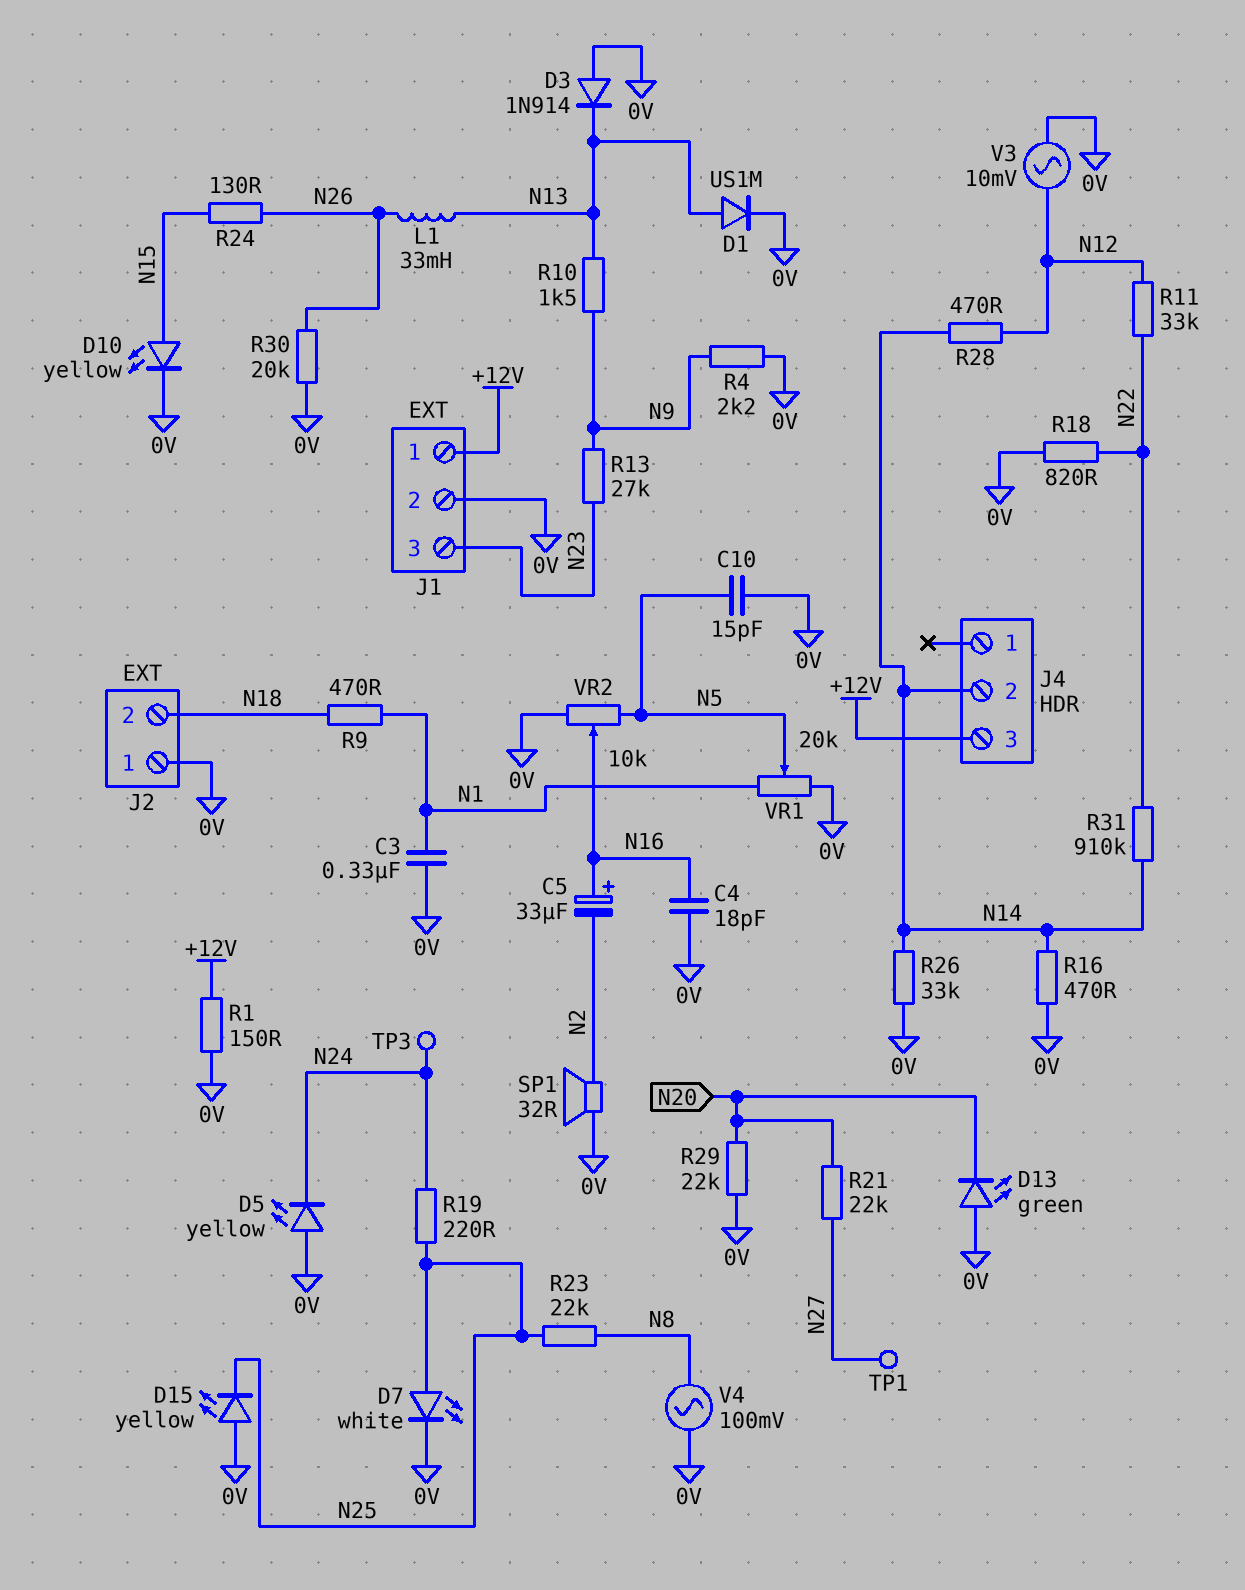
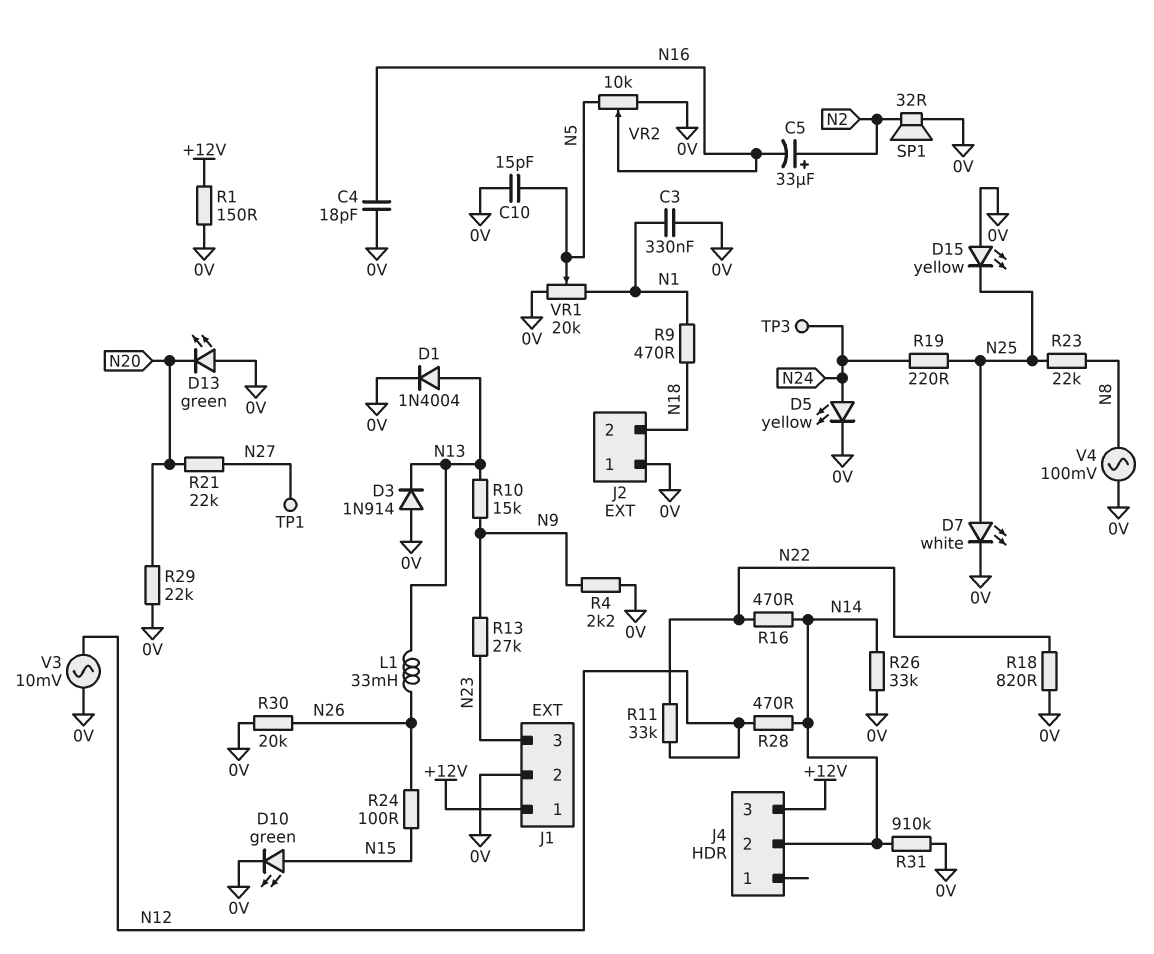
C5: 33uF (plus N16, minus N2) -> 33uF (plus N2, minus N16)
D1: diode US1M (A N13, K 0V) -> diode 1N4004 (A N13, K 0V)
D5: LED yellow (A 0V, K N24) -> LED yellow (A N24, K 0V)
D10: LED yellow (A N15, K 0V) -> LED green (A N15, K 0V)
R10: 1.5k (N9, N13) -> 15k (N9, N13)
R16: 470 (0V, N14) -> 470 (N14, N22)
R24: 130 (N15, N26) -> 100 (N15, N26)
R31: 910k (N14, N22) -> 910k (0V, N14)

